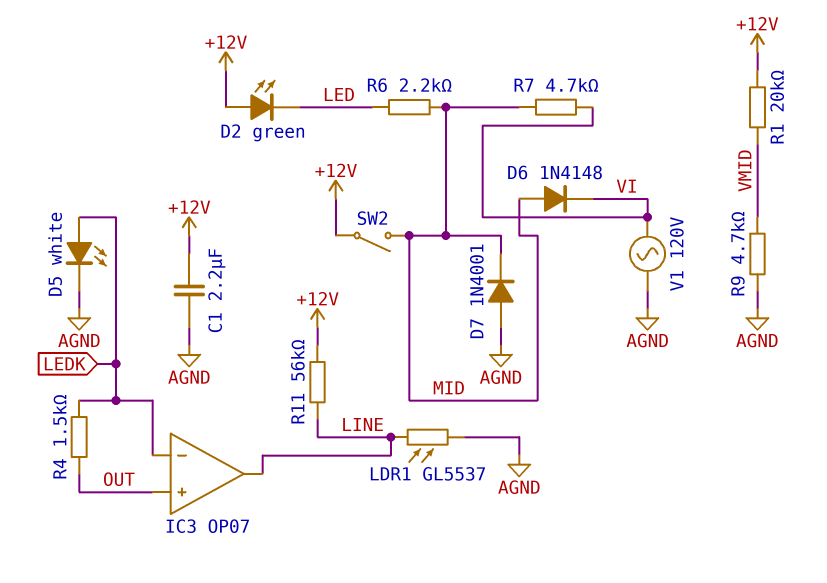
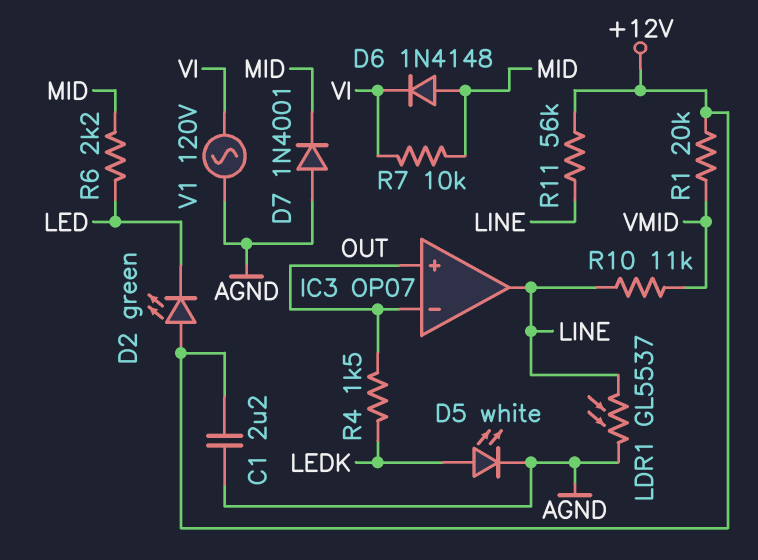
IC3 pin in-: LEDK -> OUT
R7: 4.7k (MID, VI) -> 10k (MID, VI)
R9: 4.7k (AGND, VMID) -> none
R10: none -> 11k (LINE, VMID)
SW2: switch (+12V, MID) -> none

